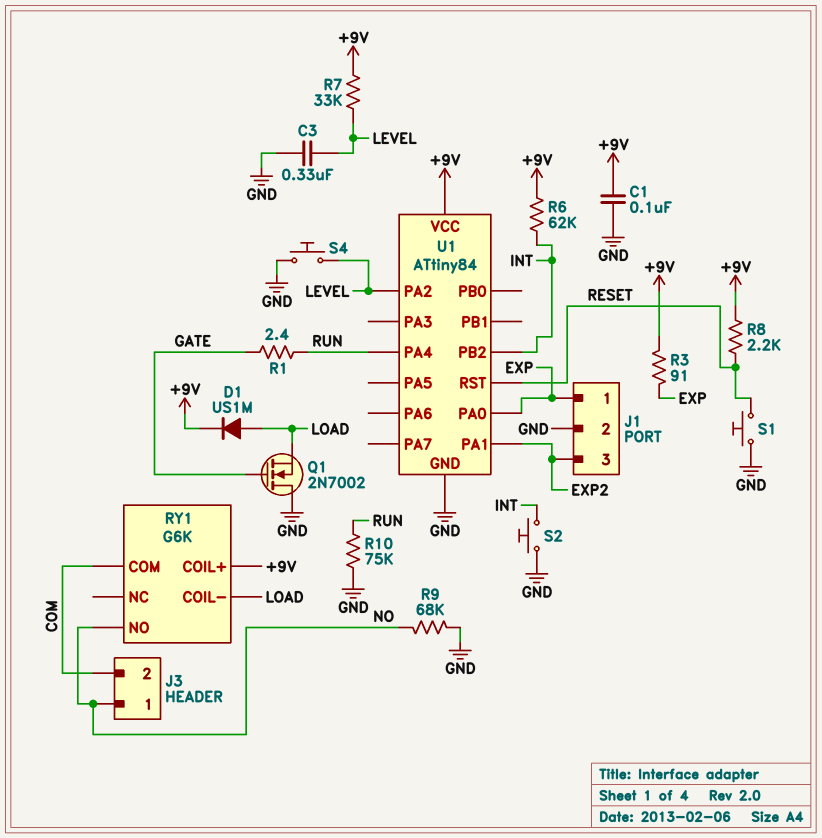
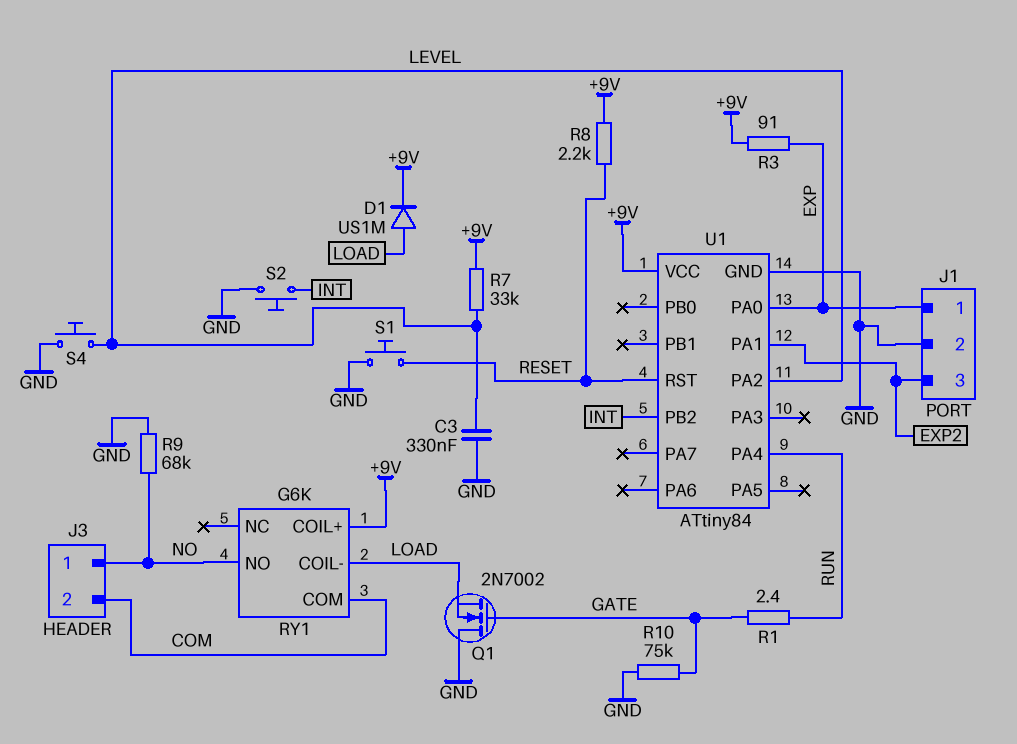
C1: 100nF (+9V, GND) -> none
R6: 62k (+9V, INT) -> none
R10: 75k (GND, RUN) -> 75k (GATE, GND)

